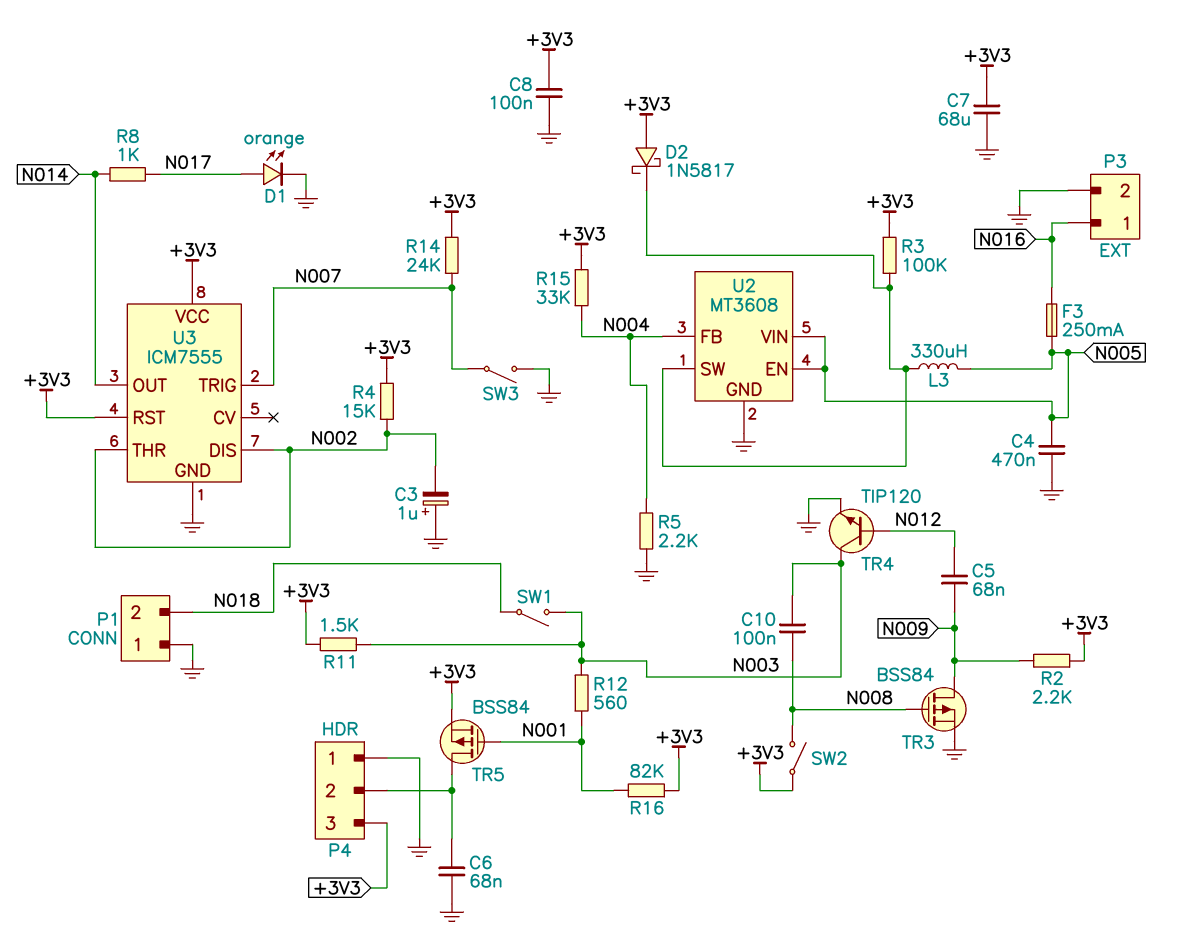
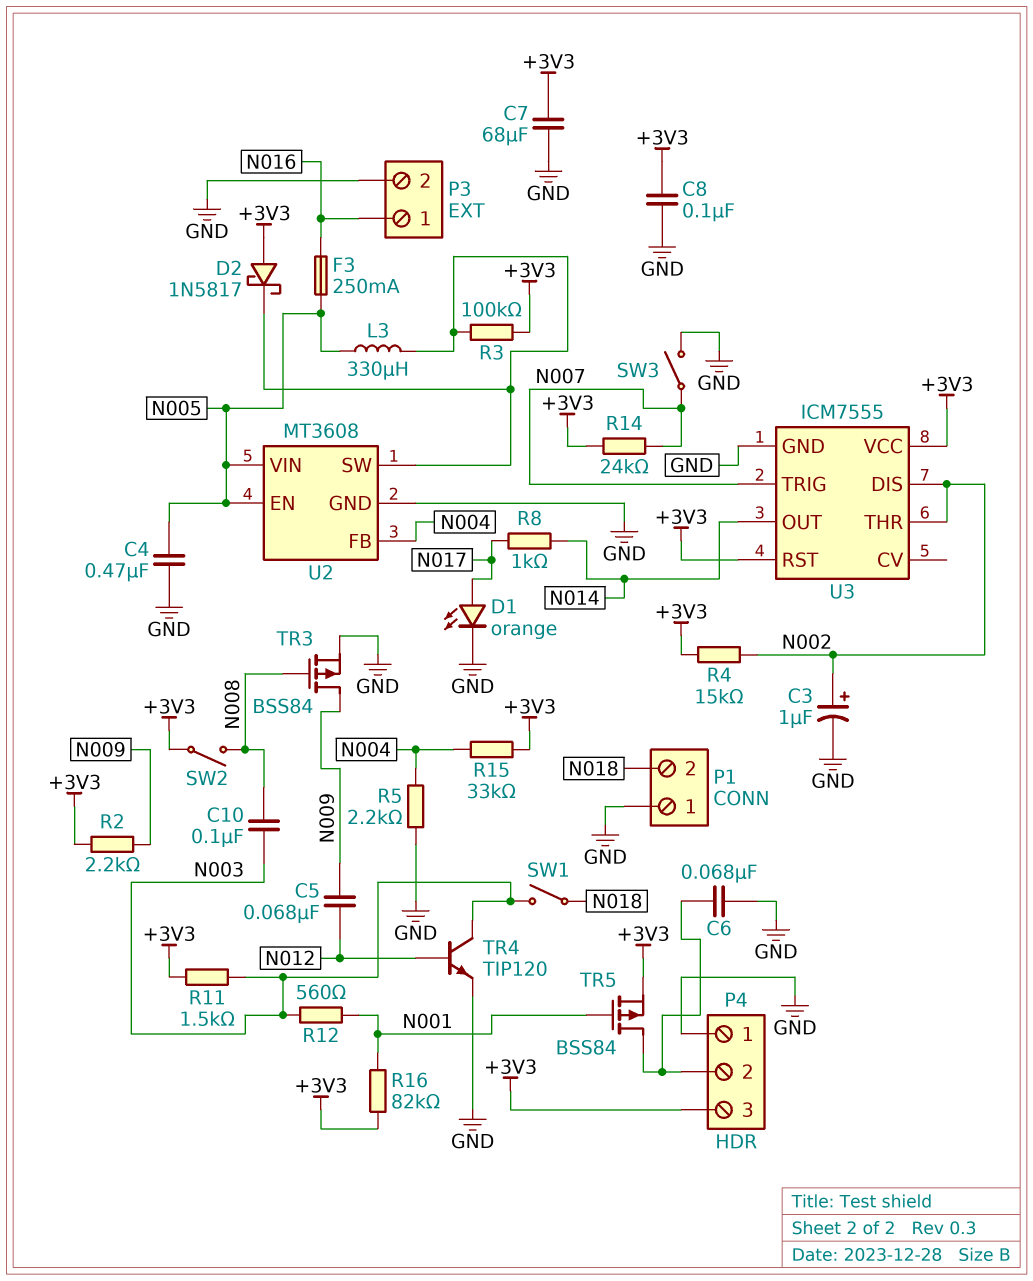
C3: 1uF (plus GND, minus N002) -> 1uF (plus N002, minus GND)

